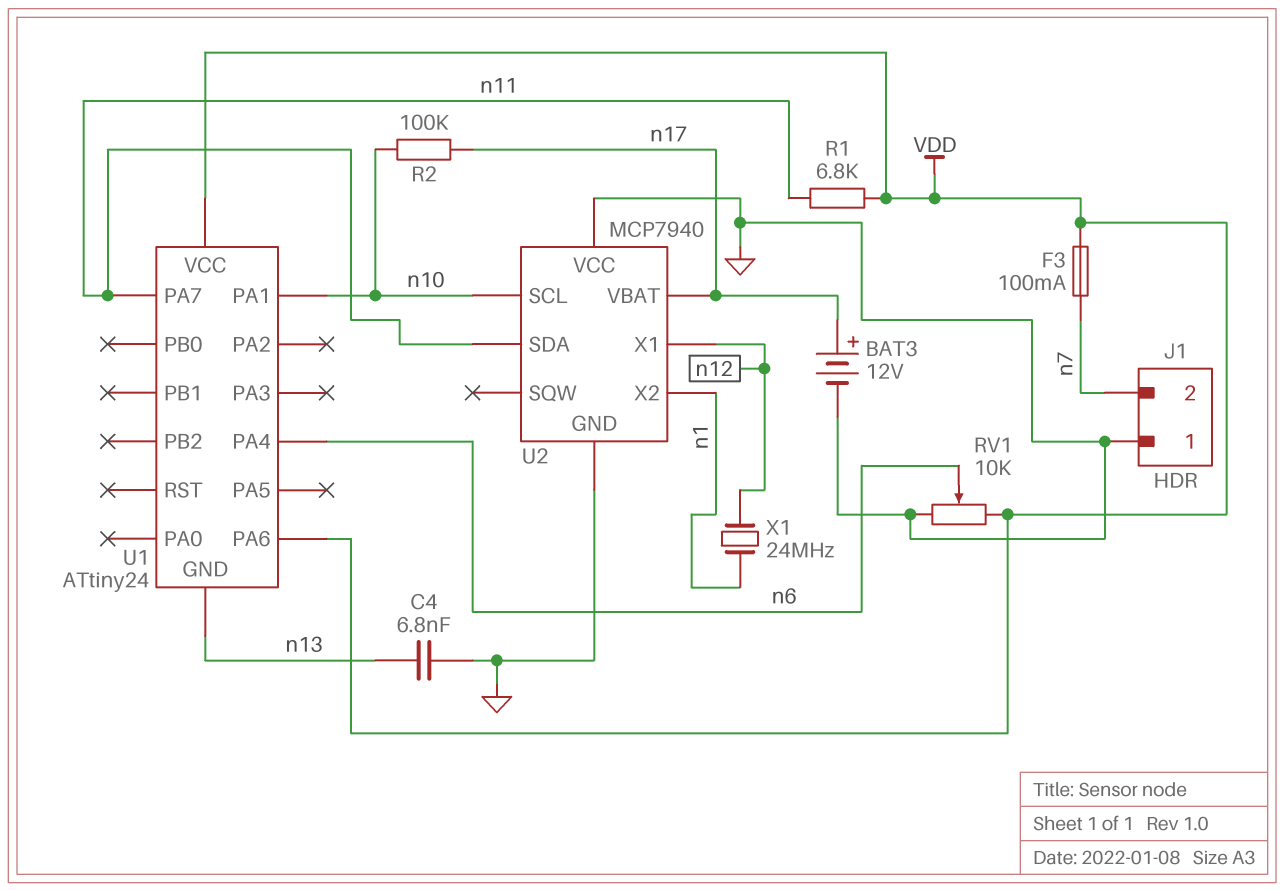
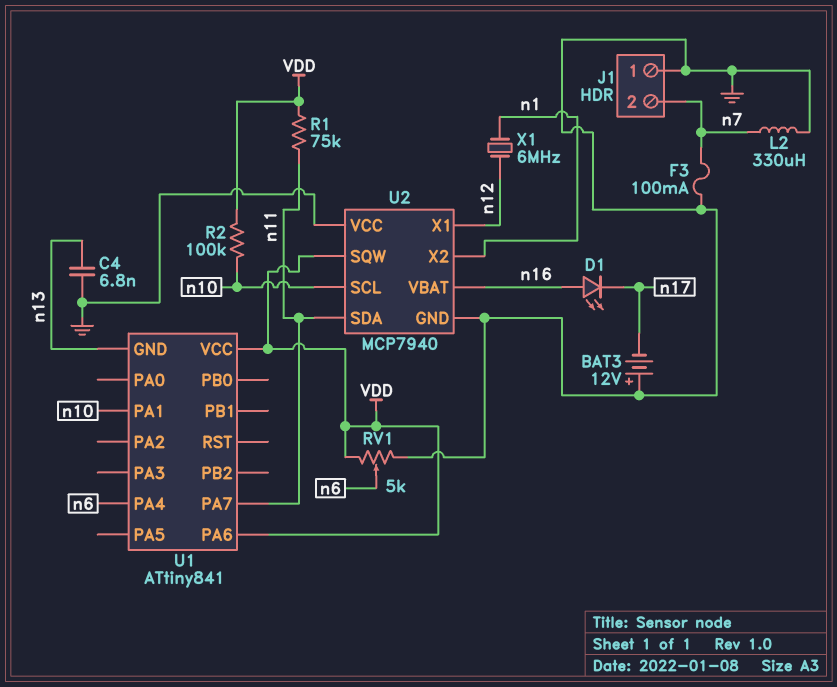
BAT3: 12V (plus n17, minus GND) -> 12V (plus GND, minus n17)
D1: none -> LED (A n16, K n17)
F3: 100mA (VDD, n7) -> 100mA (GND, n7)
L2: none -> 330uH (GND, n7)
R1: 6.8k (VDD, n11) -> 75k (VDD, n11)
R2: 100k (n10, n17) -> 100k (VDD, n10)
RV1: 10k (GND, VDD, wiper n6) -> 5k (GND, VDD, wiper n6)
U1: ATtiny24 -> ATtiny841
U2 pin SQW: none -> VDD
U2 pin VBAT: n17 -> n16
X1: 24MHz (n1, n12) -> 6MHz (n1, n12)

